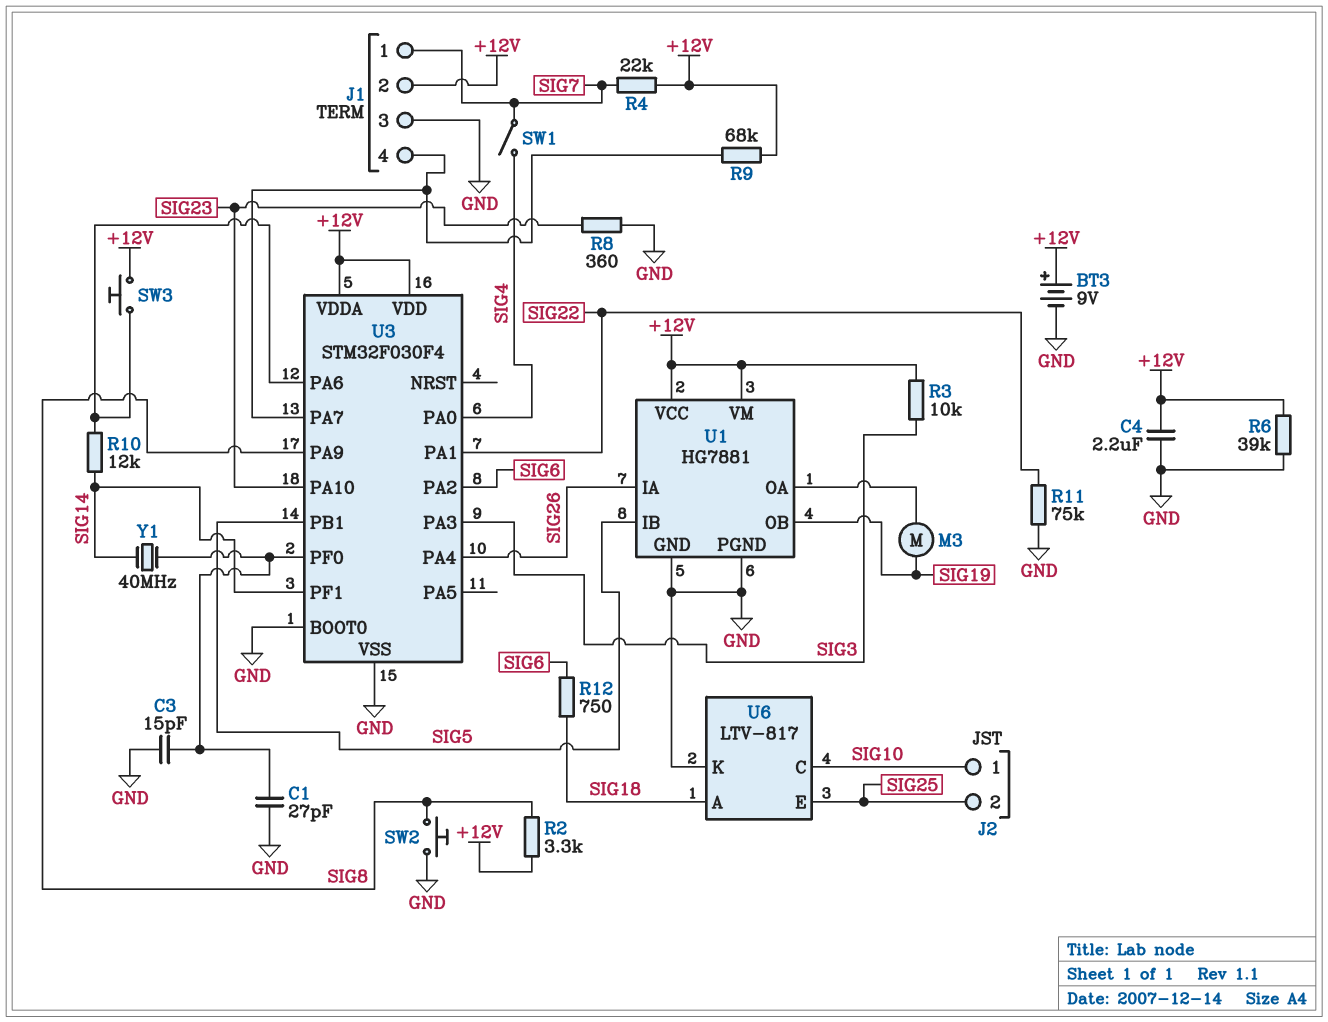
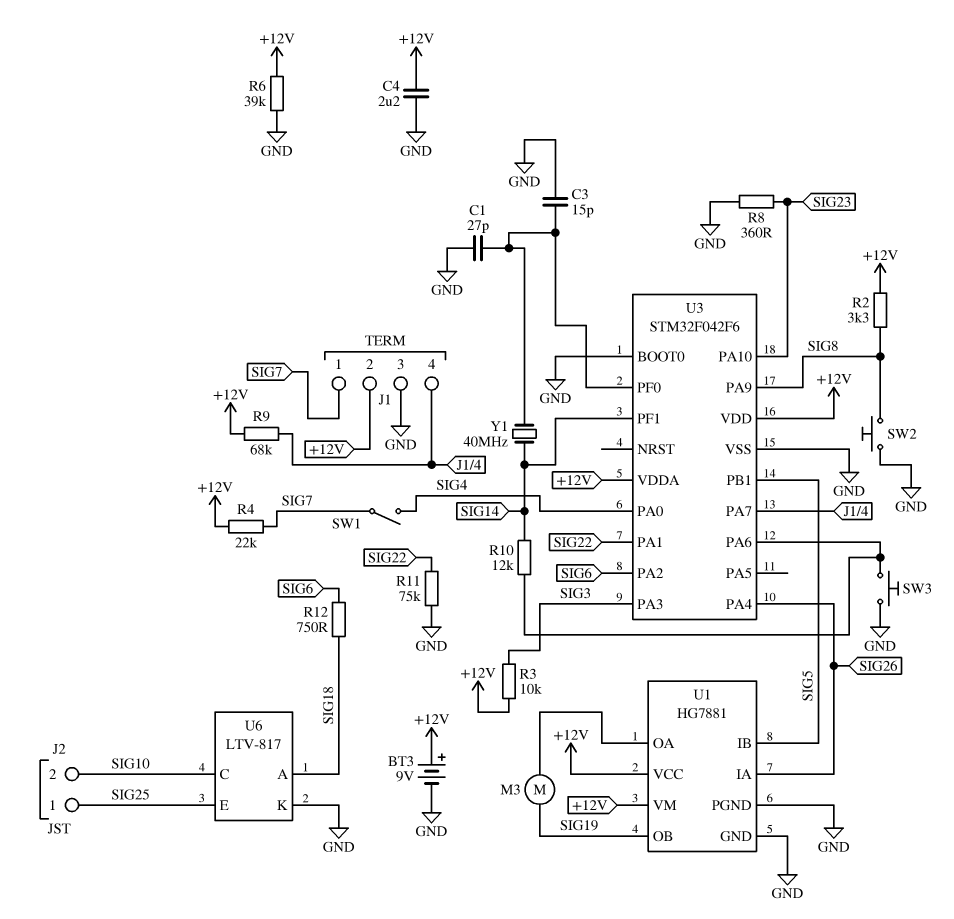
J2 pin 1: SIG10 -> SIG25
J2 pin 2: SIG25 -> SIG10
SW3: button (+12V, U3/PA6) -> button (GND, U3/PA6)
U3: STM32F030F4 -> STM32F042F6

